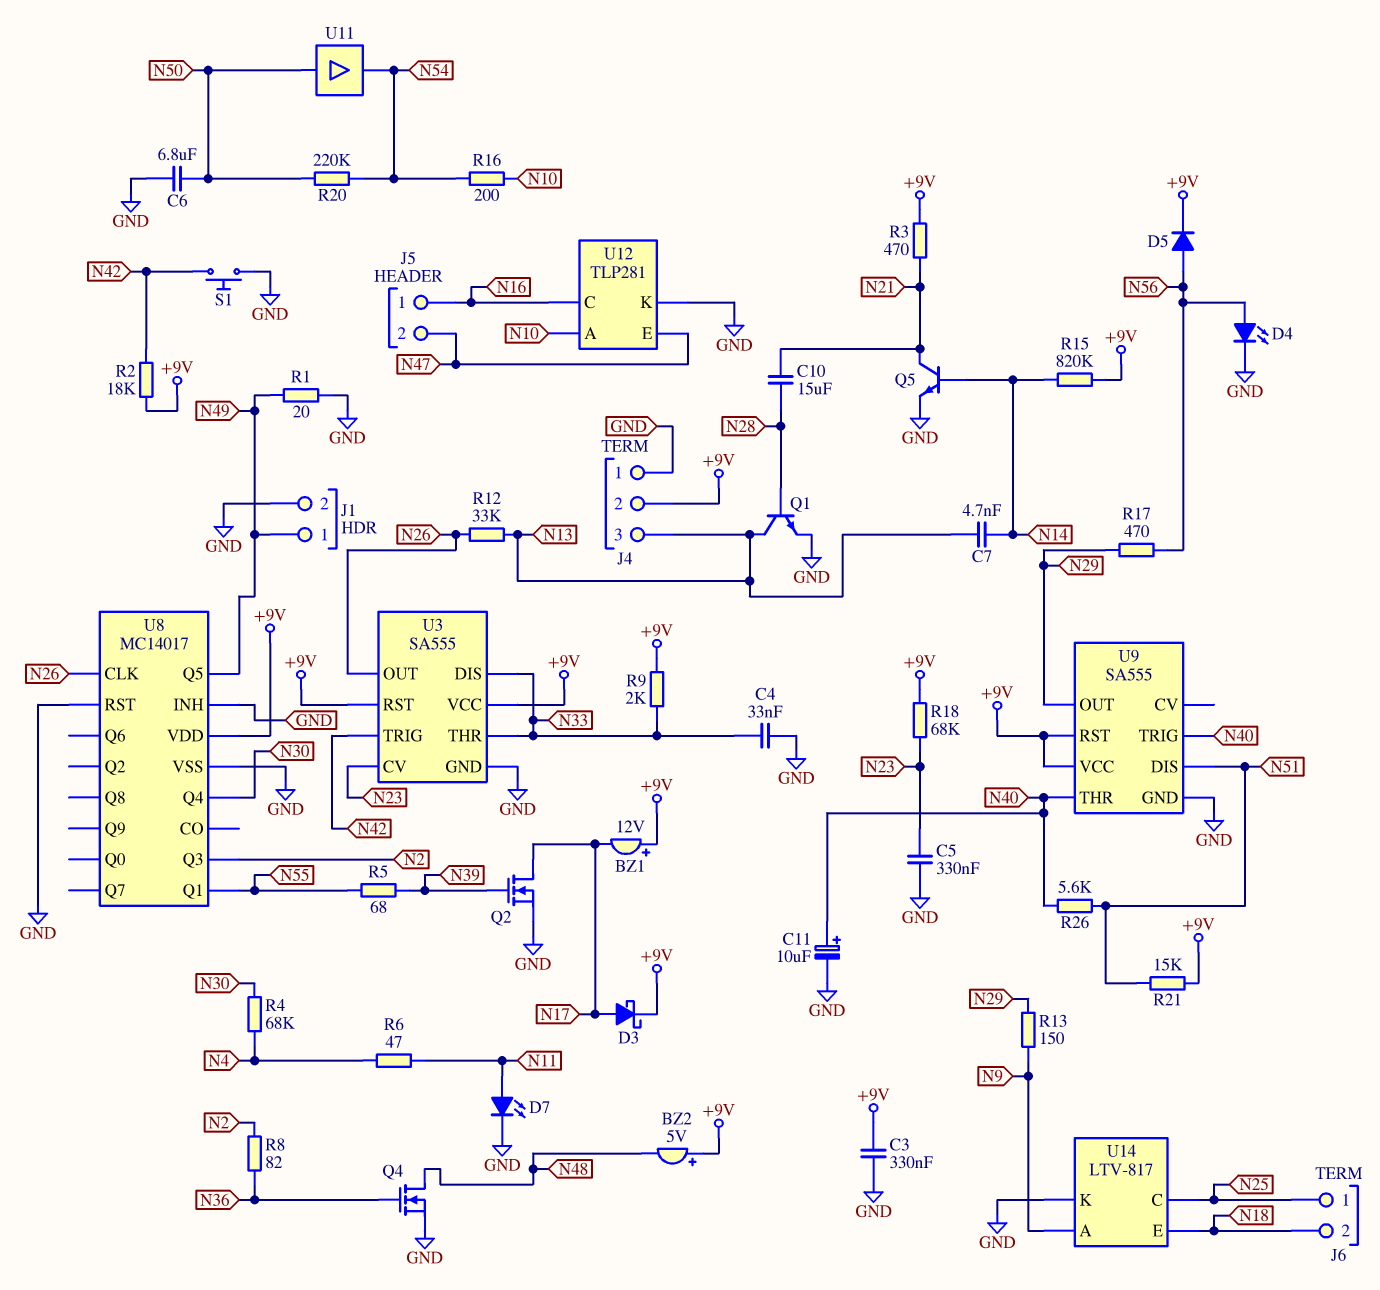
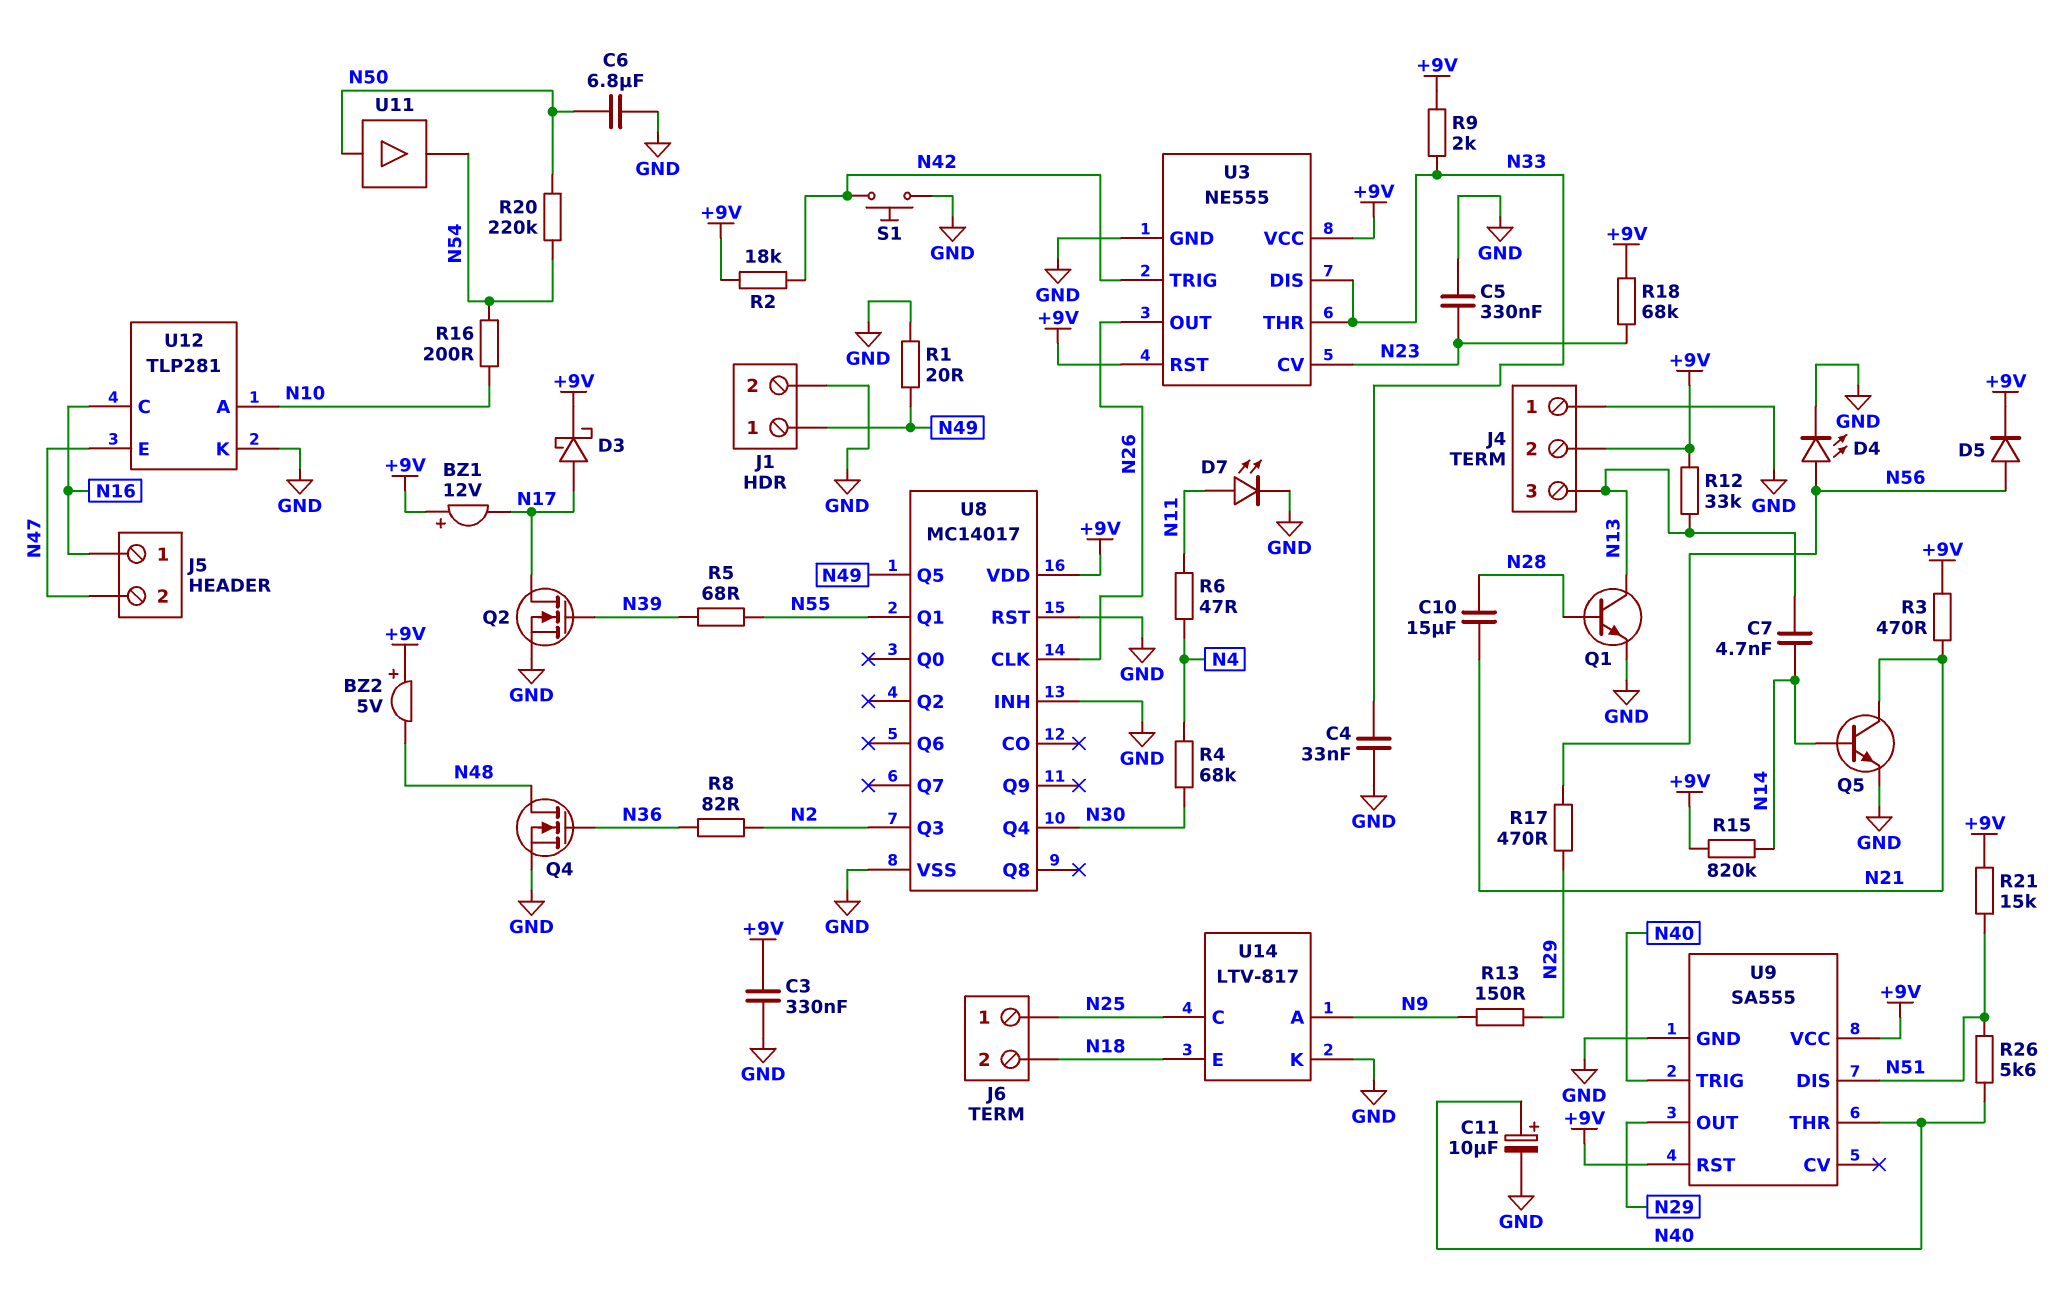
R12: 33k (N13, N26) -> 33k (+9V, N13)
U3: SA555 -> NE555

